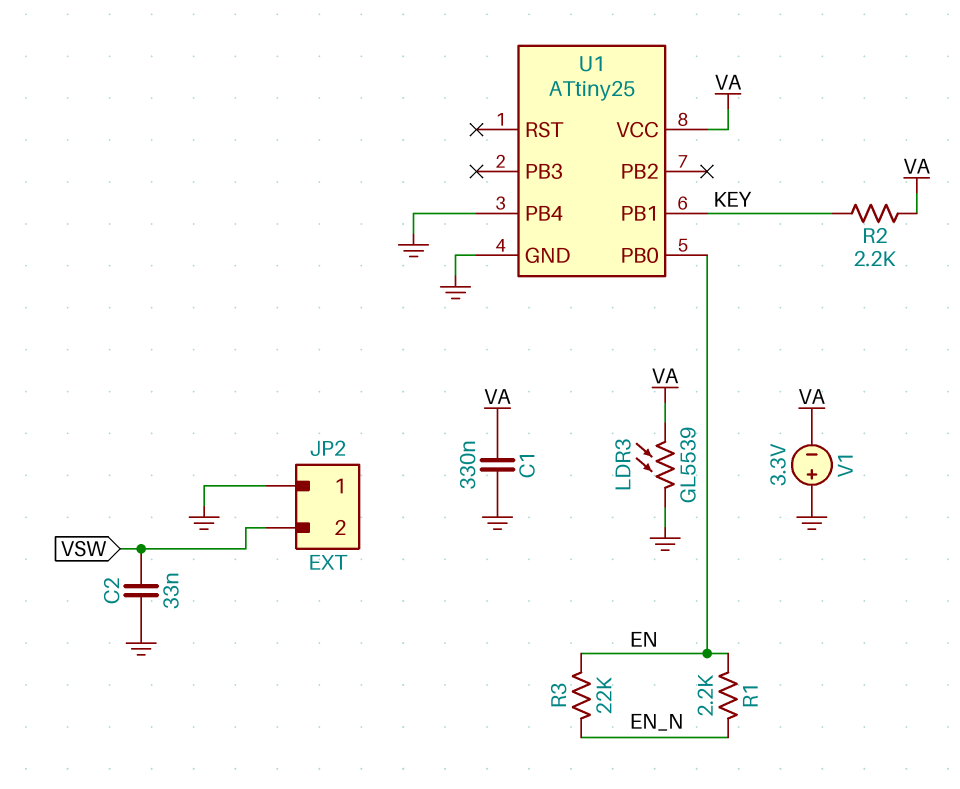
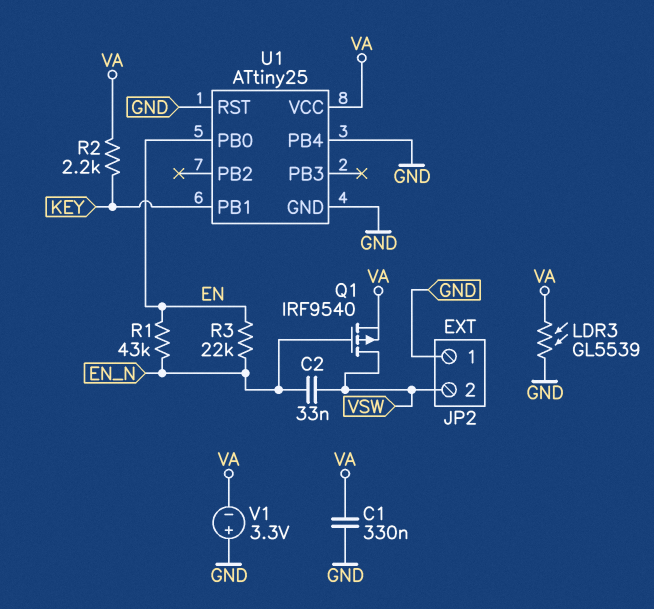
C2: 33nF (GND, VSW) -> 33nF (EN_N, VSW)
Q1: none -> PMOS IRF9540 (G EN_N, D VSW, S VA)
R1: 2.2k (EN, EN_N) -> 43k (EN, EN_N)
U1 pin RST: none -> GND

